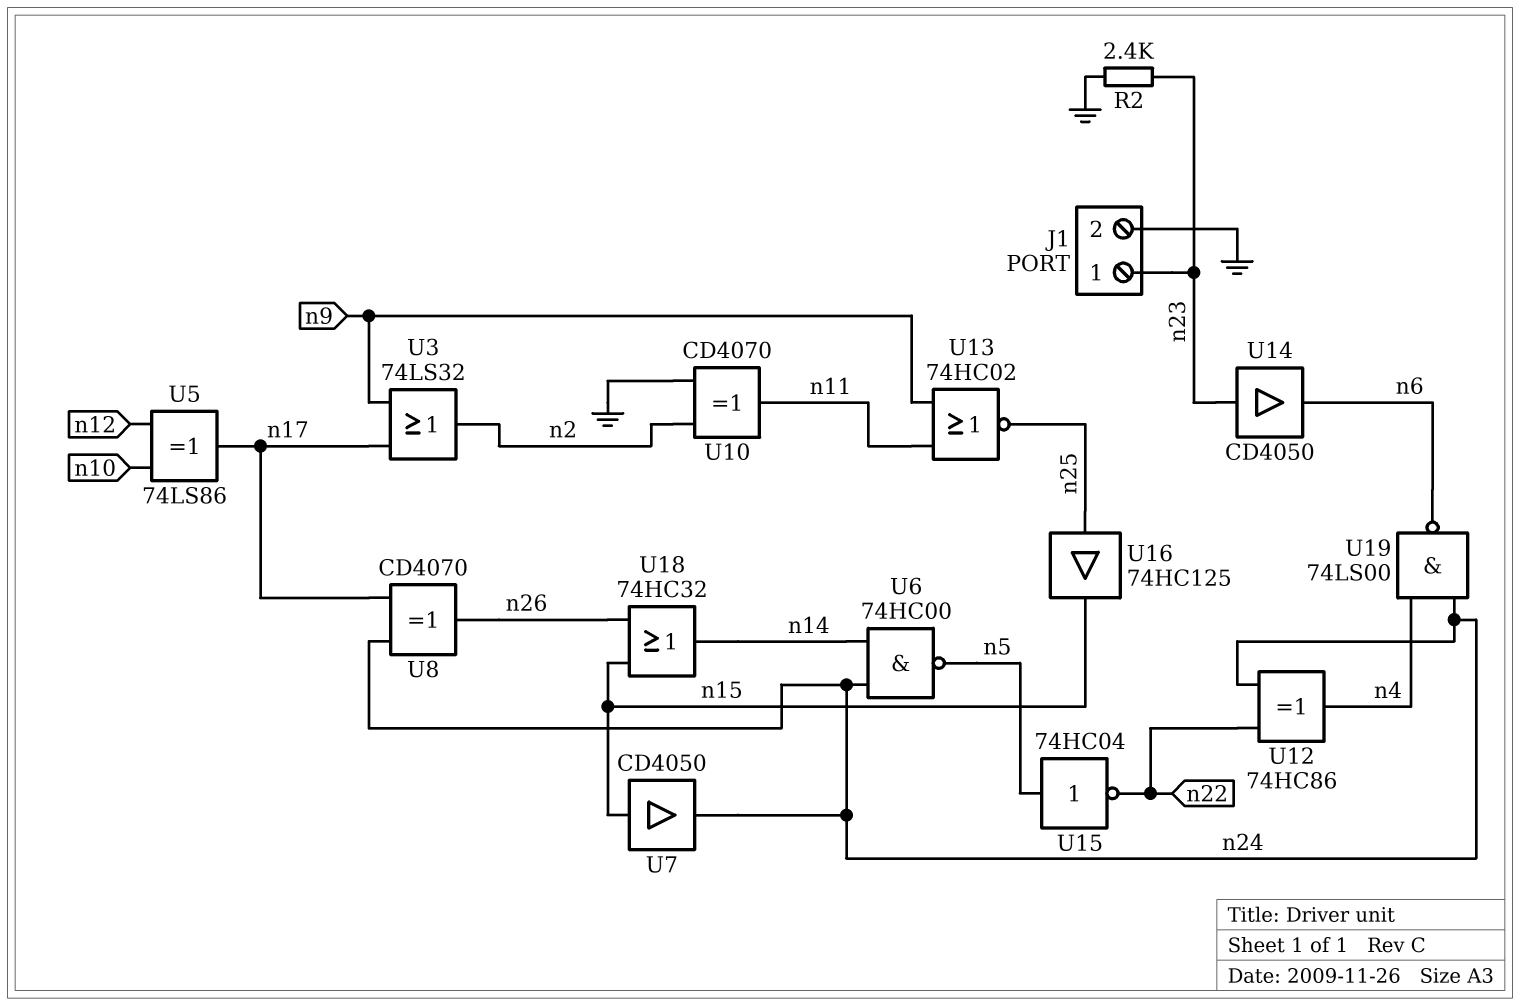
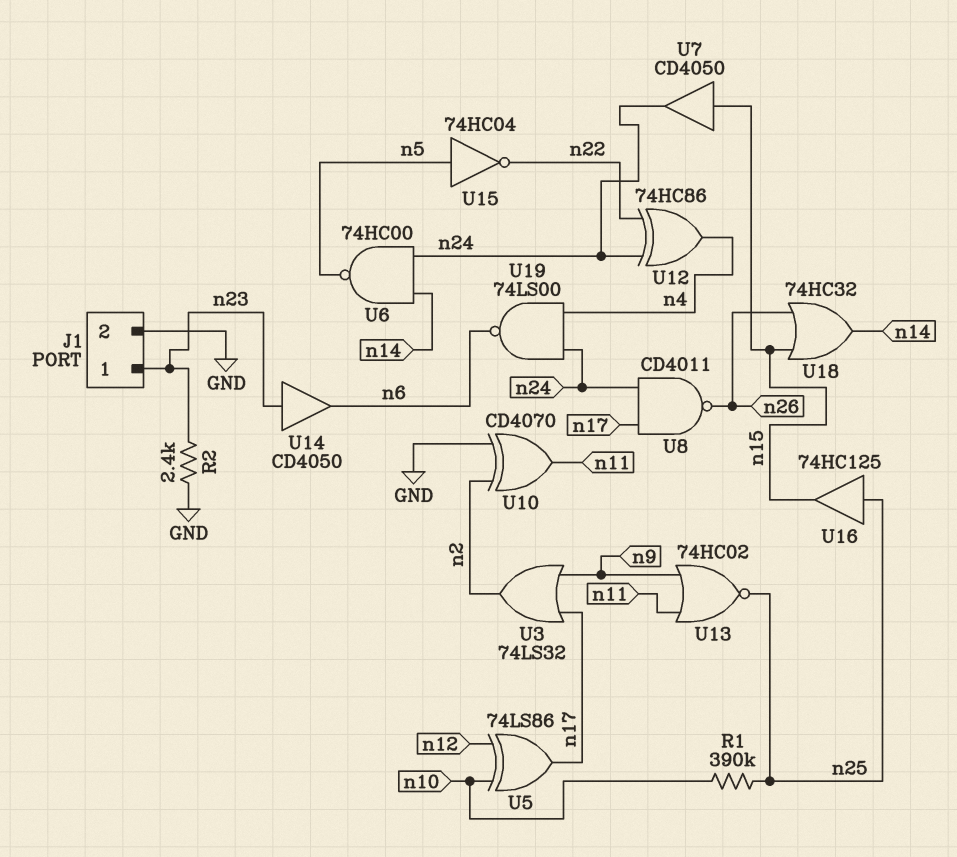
R1: none -> 390k (n10, n25)
U8: XOR CD4070 (in n17, in n24, out n26) -> NAND CD4011 (in n17, in n24, out n26)

